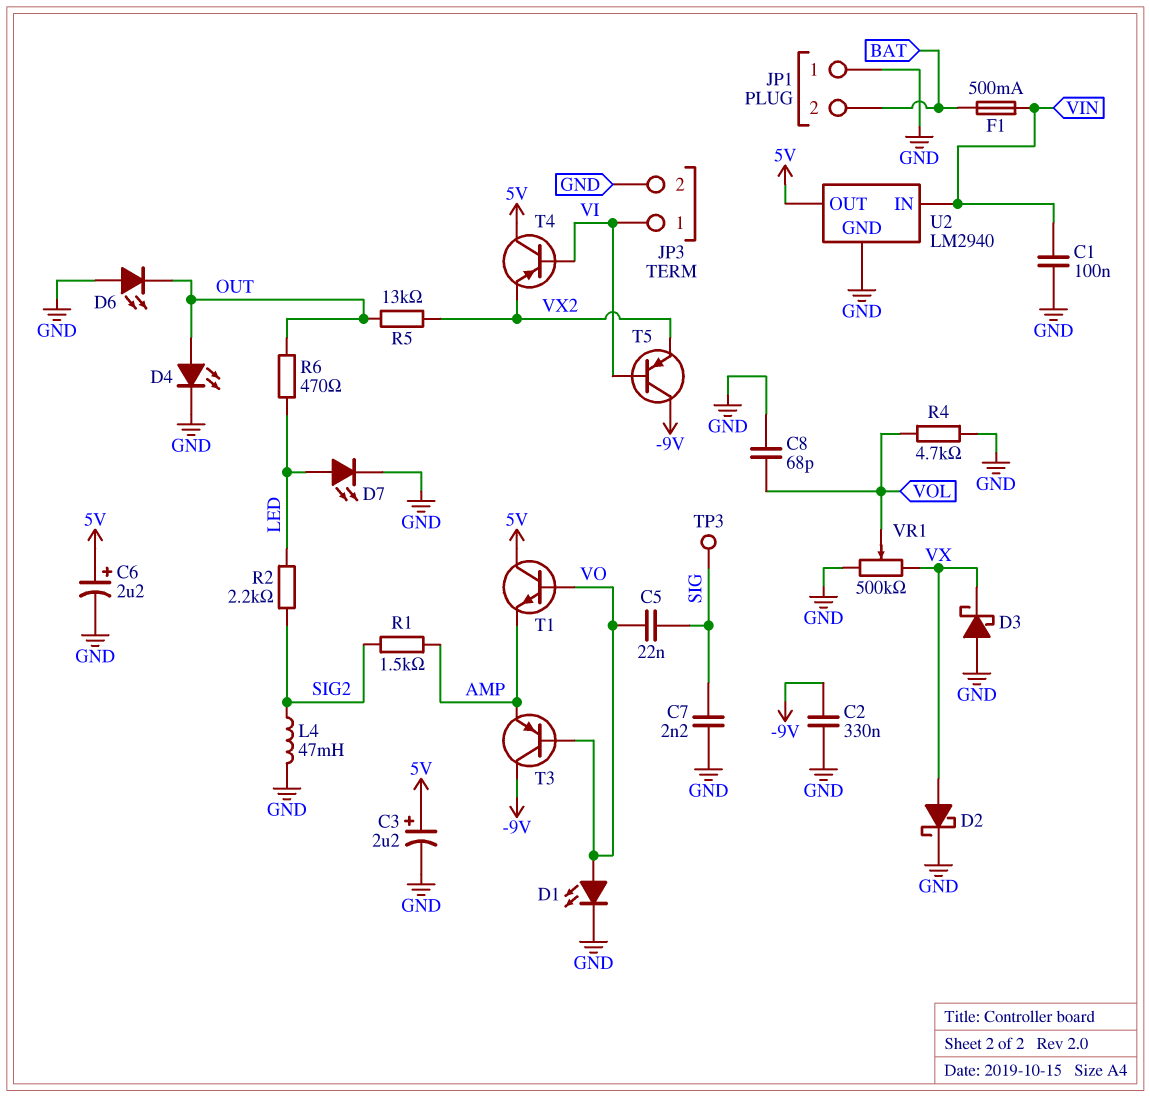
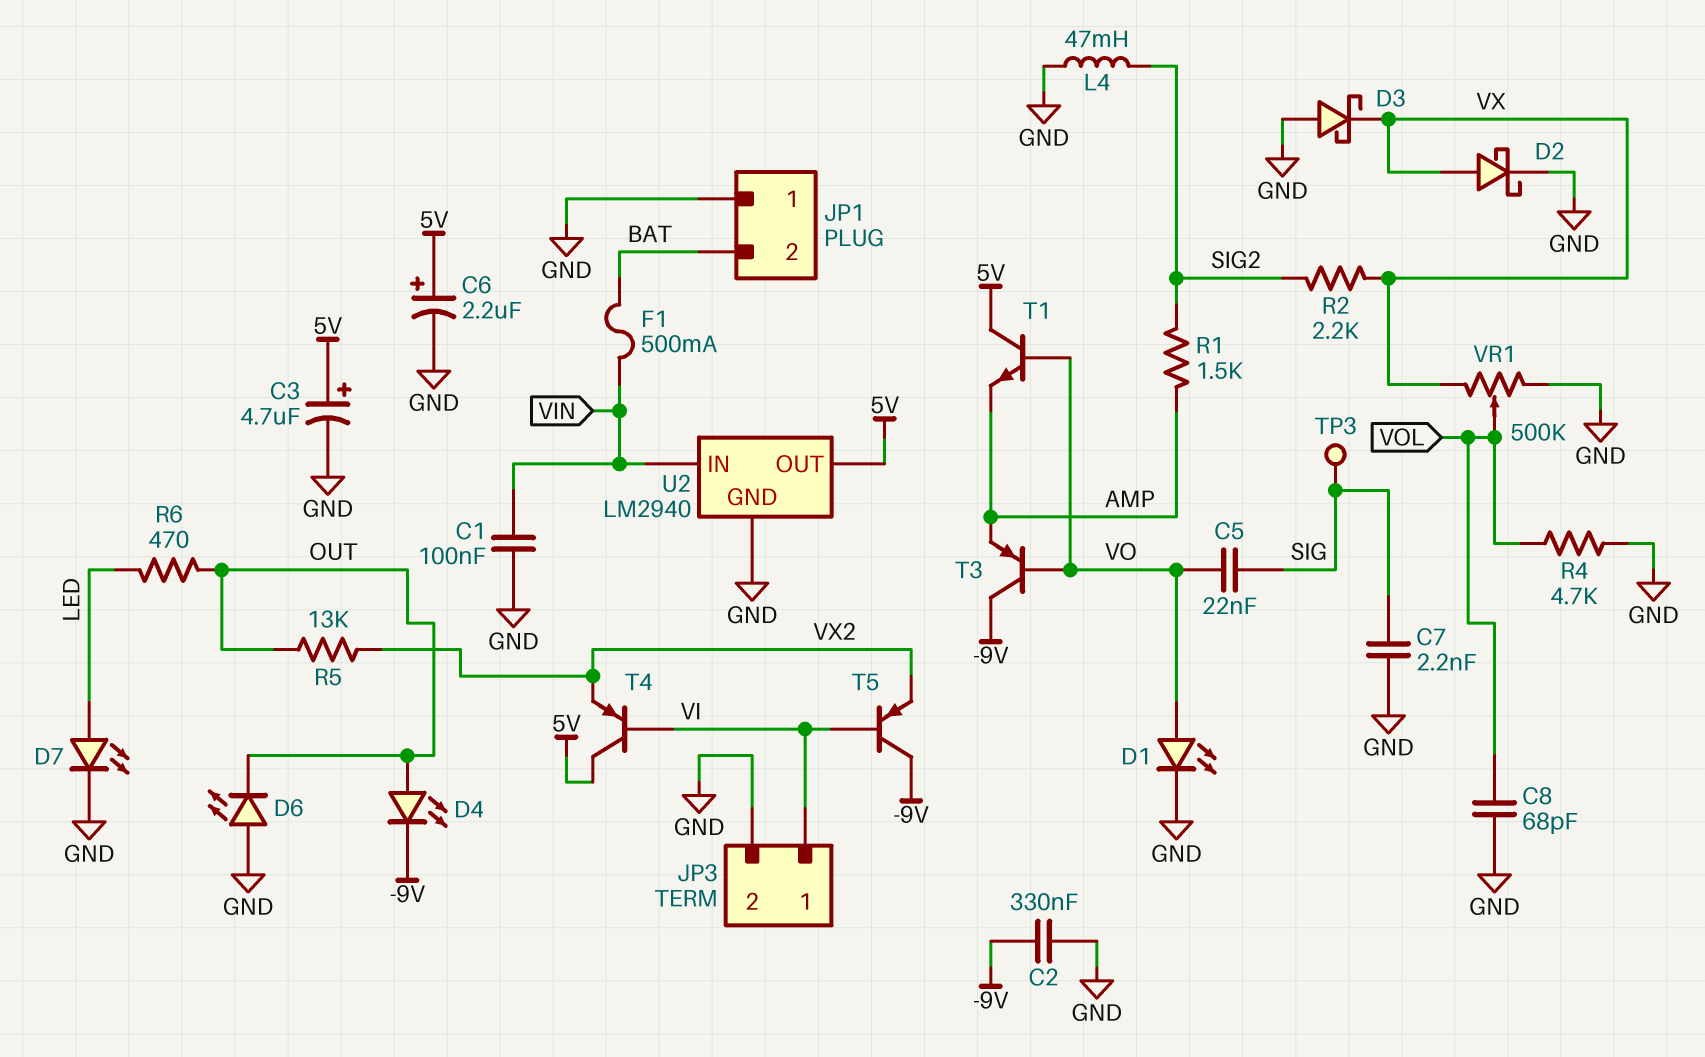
C3: 2.2uF (plus 5V, minus GND) -> 4.7uF (plus 5V, minus GND)
D4: LED (A OUT, K GND) -> LED (A OUT, K -9V)
R2: 2.2k (LED, SIG2) -> 2.2k (SIG2, VX)

